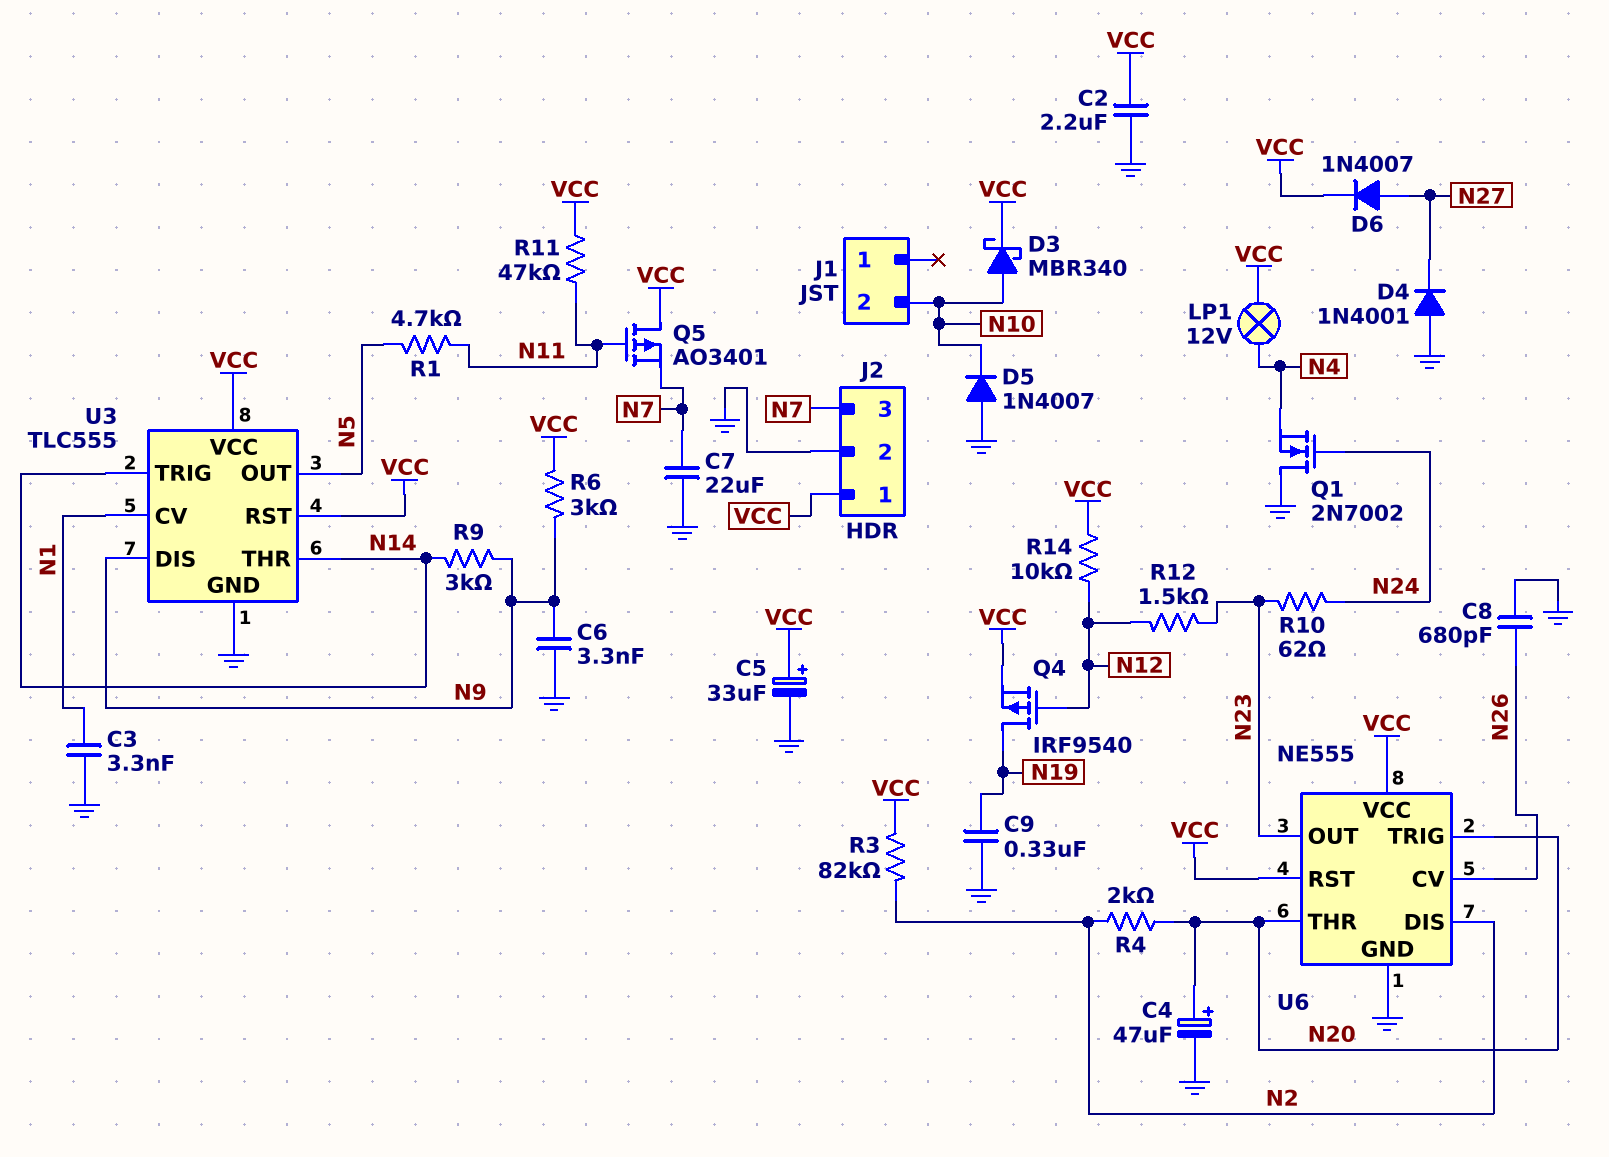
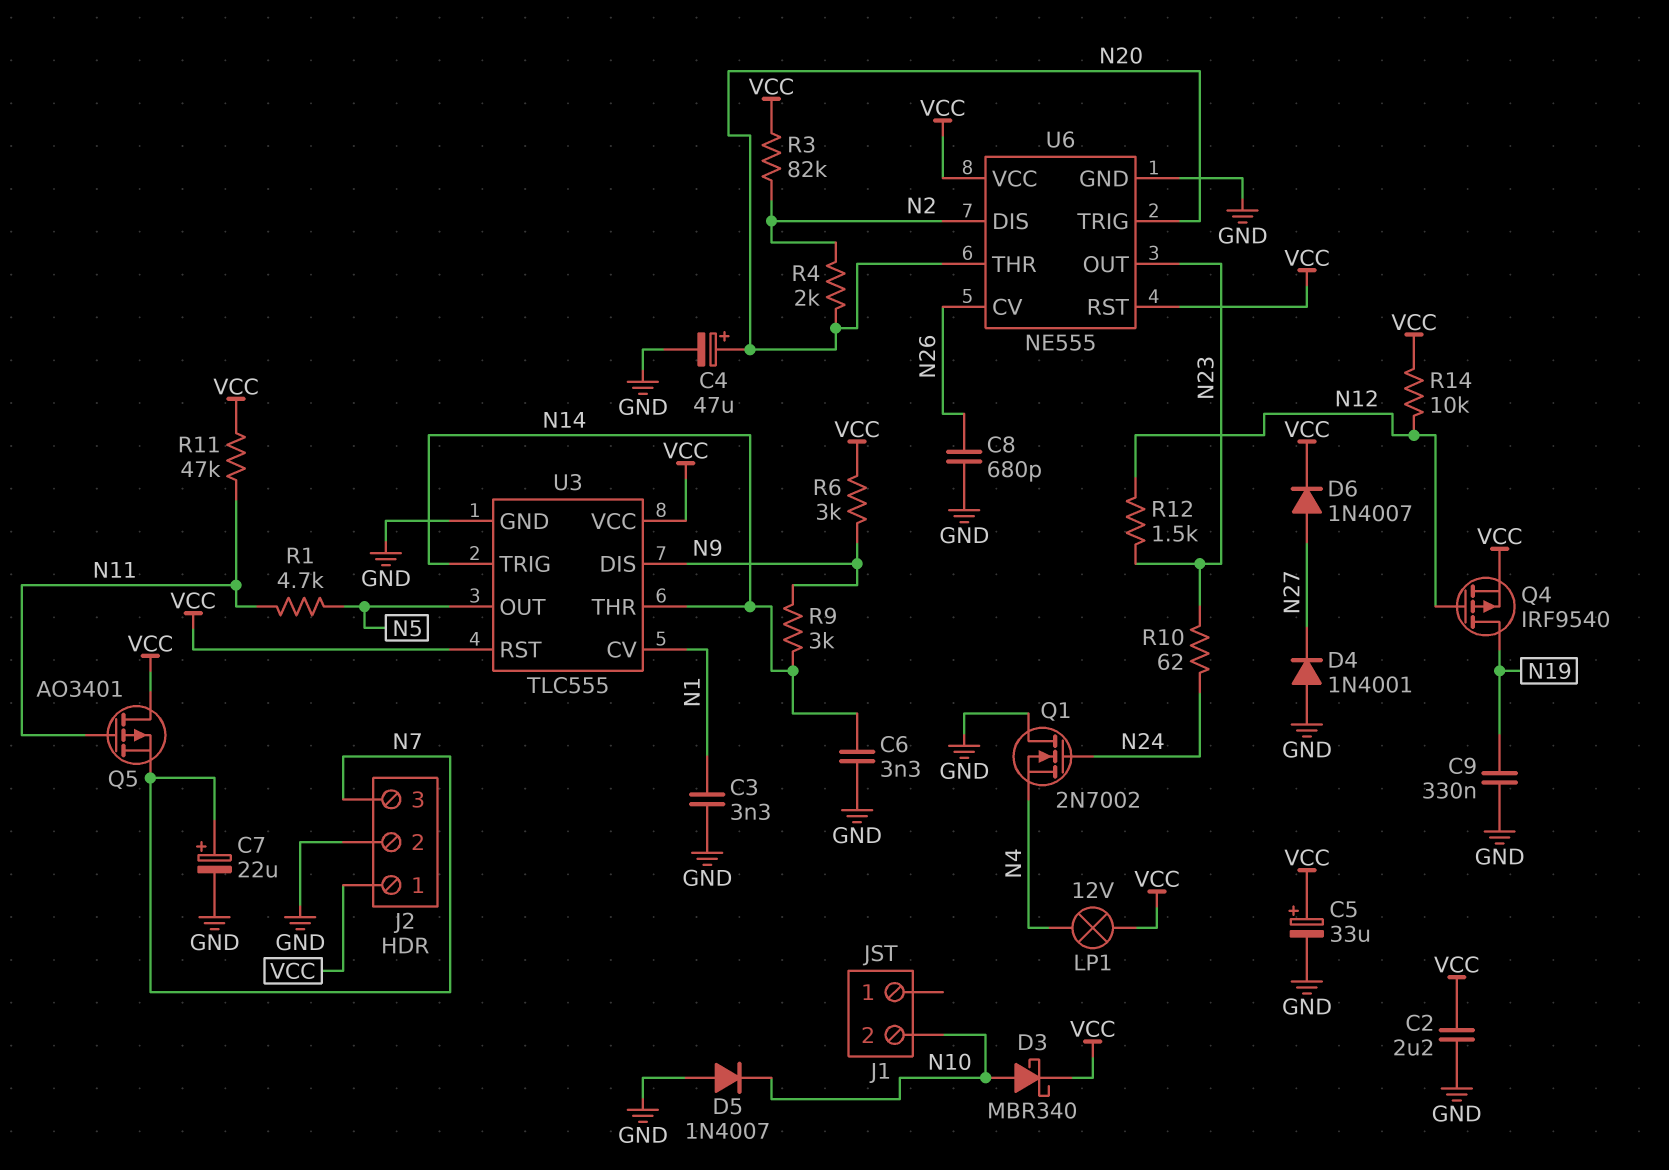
C6: 3.3nF (GND, N9) -> 3.3nF (GND, N14)
C7: 22uF (GND, N7) -> 22uF (plus N7, minus GND)

